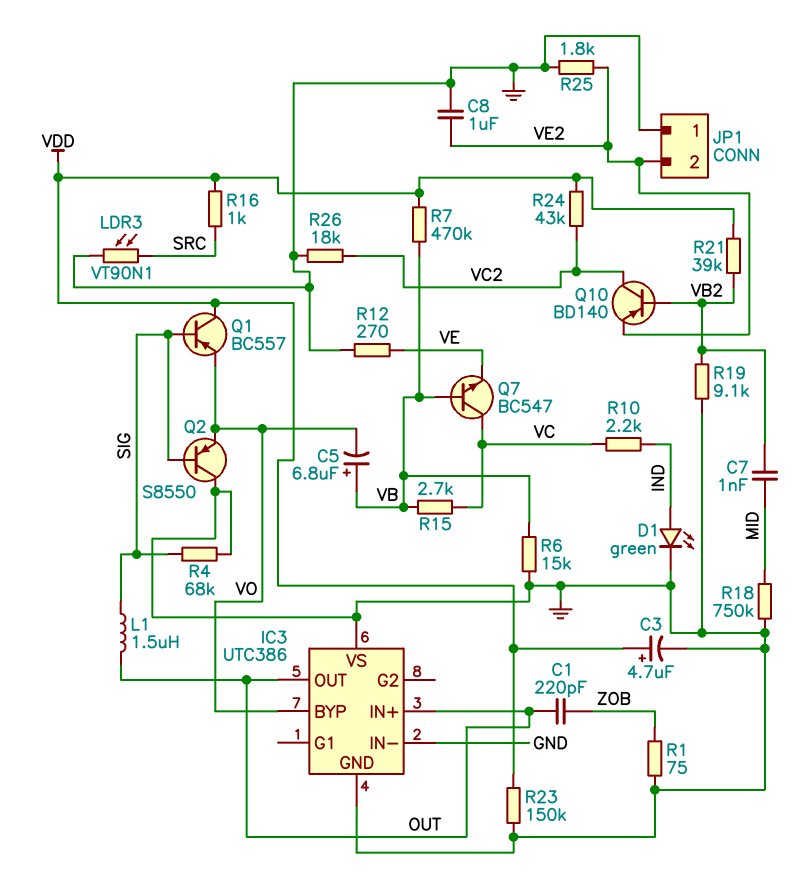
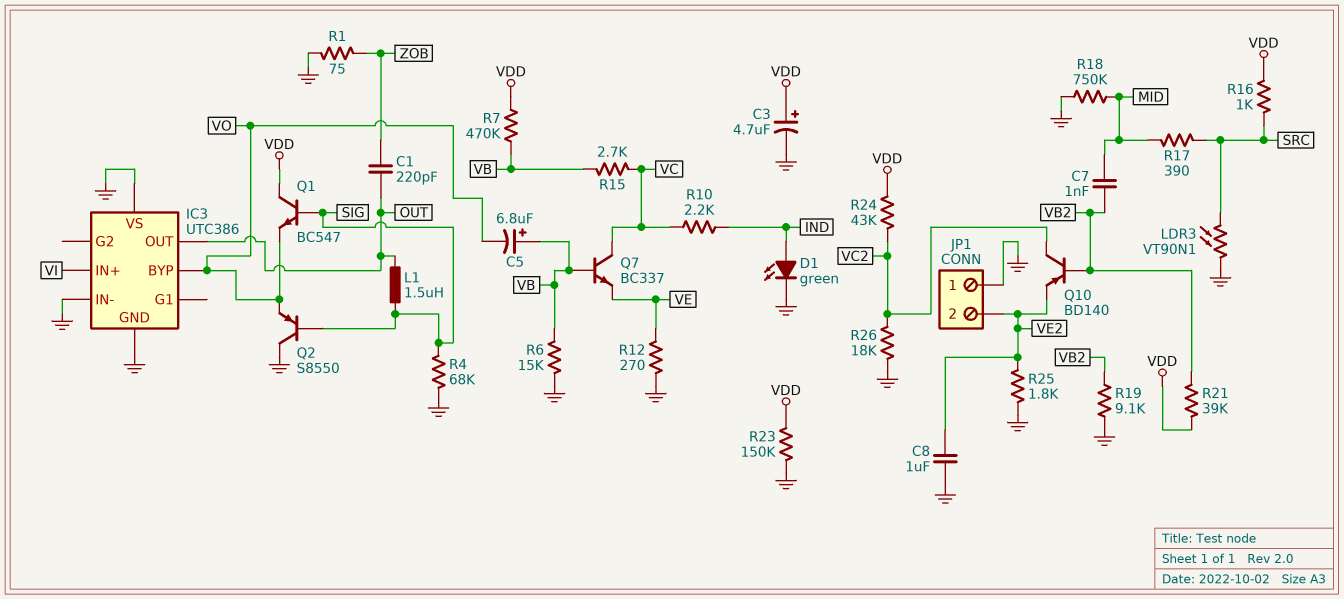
IC3 pin IN+: OUT -> VI
Q1: PNP BC557 (B SIG, C VDD, E VO) -> NPN BC547 (B SIG, C VDD, E VO)
Q7: NPN BC547 (B VB, C VC, E VE) -> NPN BC337 (B VB, C VC, E VE)
R17: none -> 390 (MID, SRC)

